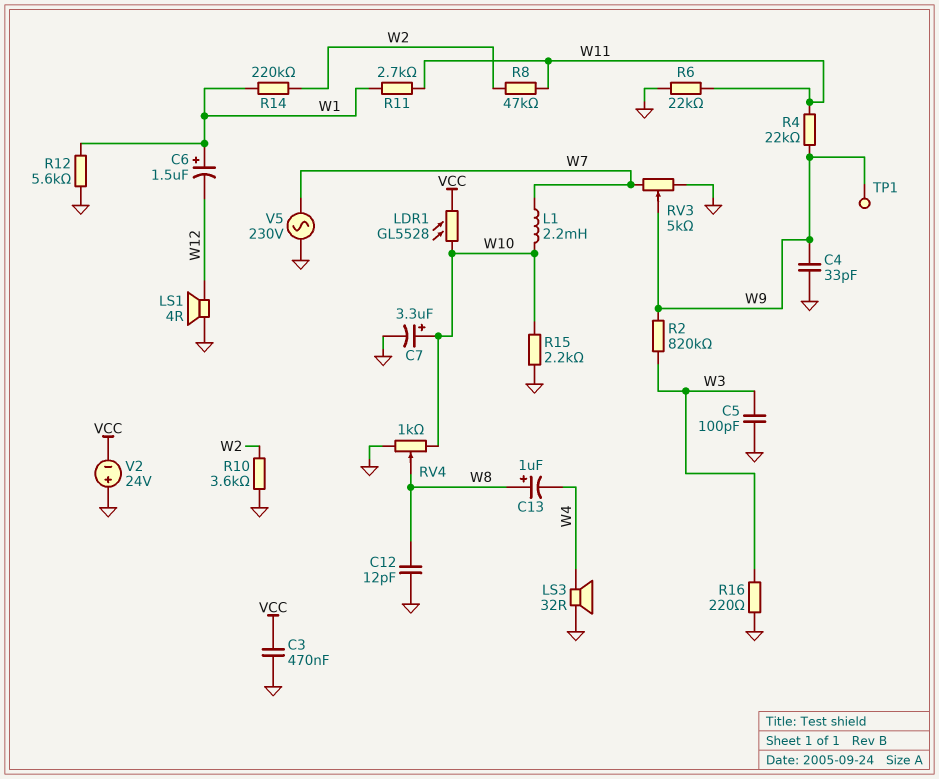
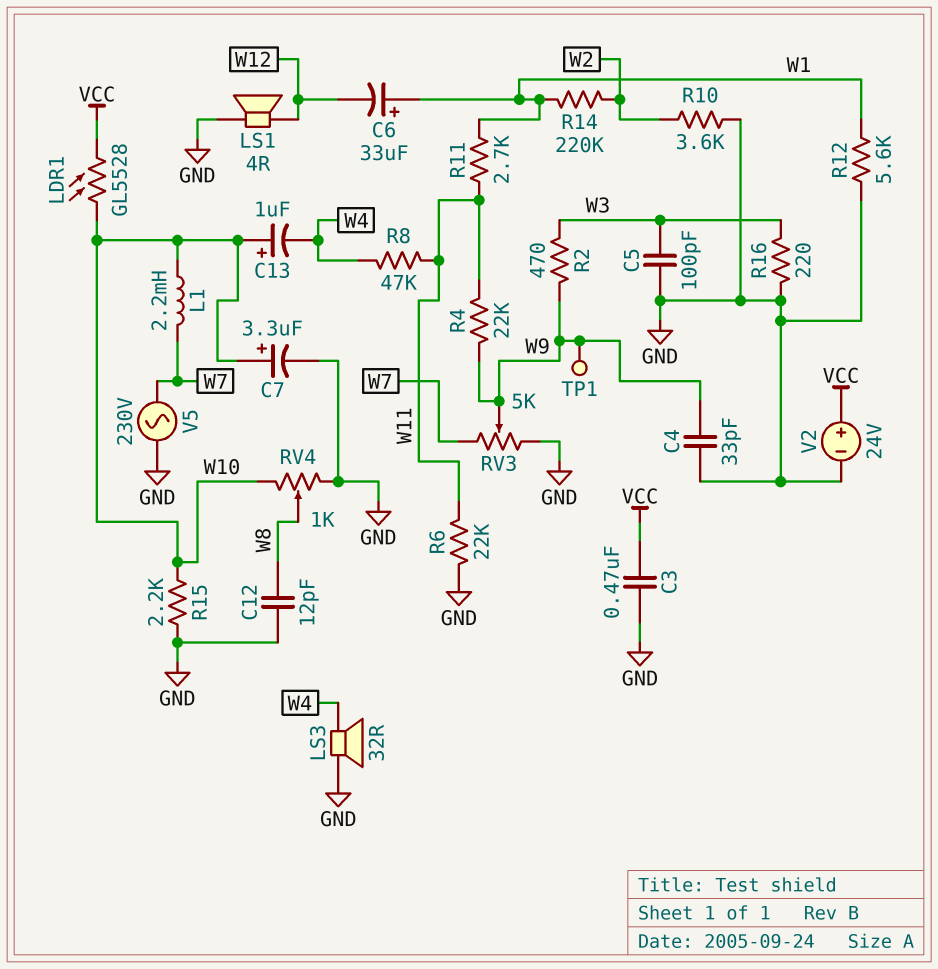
C6: 1.5uF (plus W1, minus W12) -> 33uF (plus W1, minus W12)
C13: 1uF (plus W8, minus W4) -> 1uF (plus W10, minus W4)
R2: 820k (W3, W9) -> 470 (W3, W9)
R8: 47k (W2, W11) -> 47k (W4, W11)
V2: 24V (plus GND, minus VCC) -> 24V (plus VCC, minus GND)

